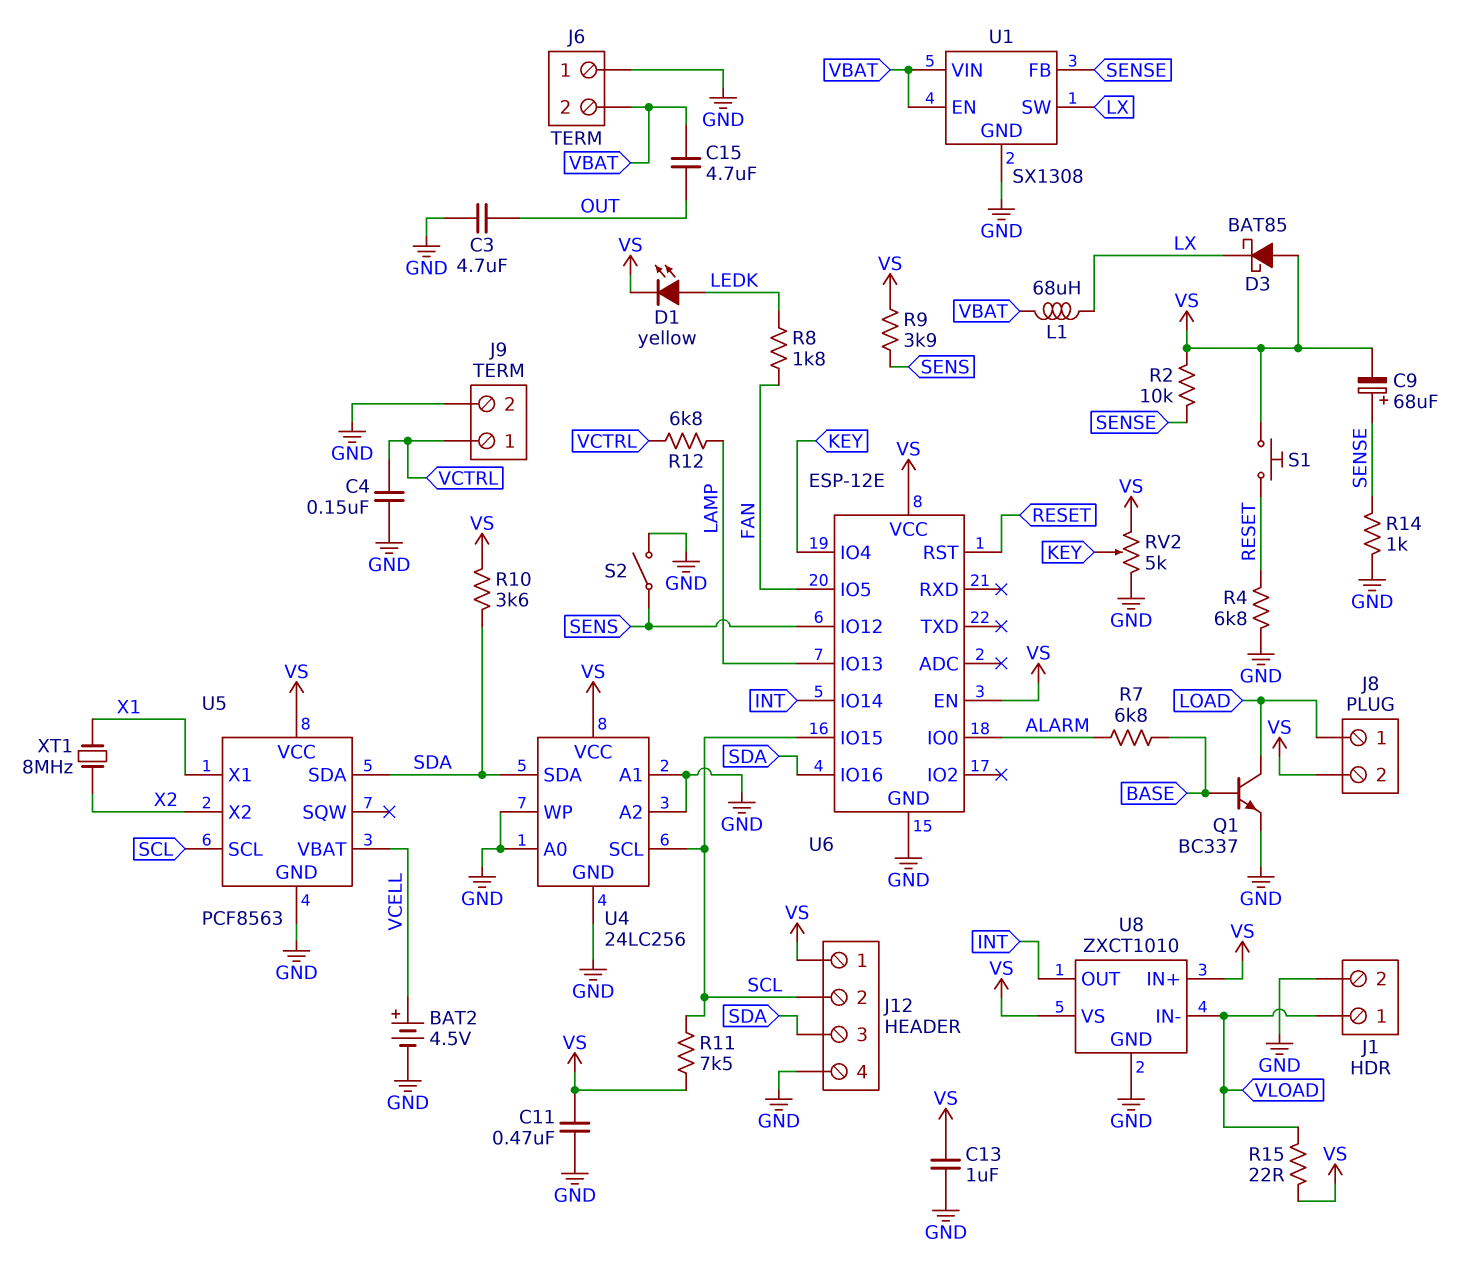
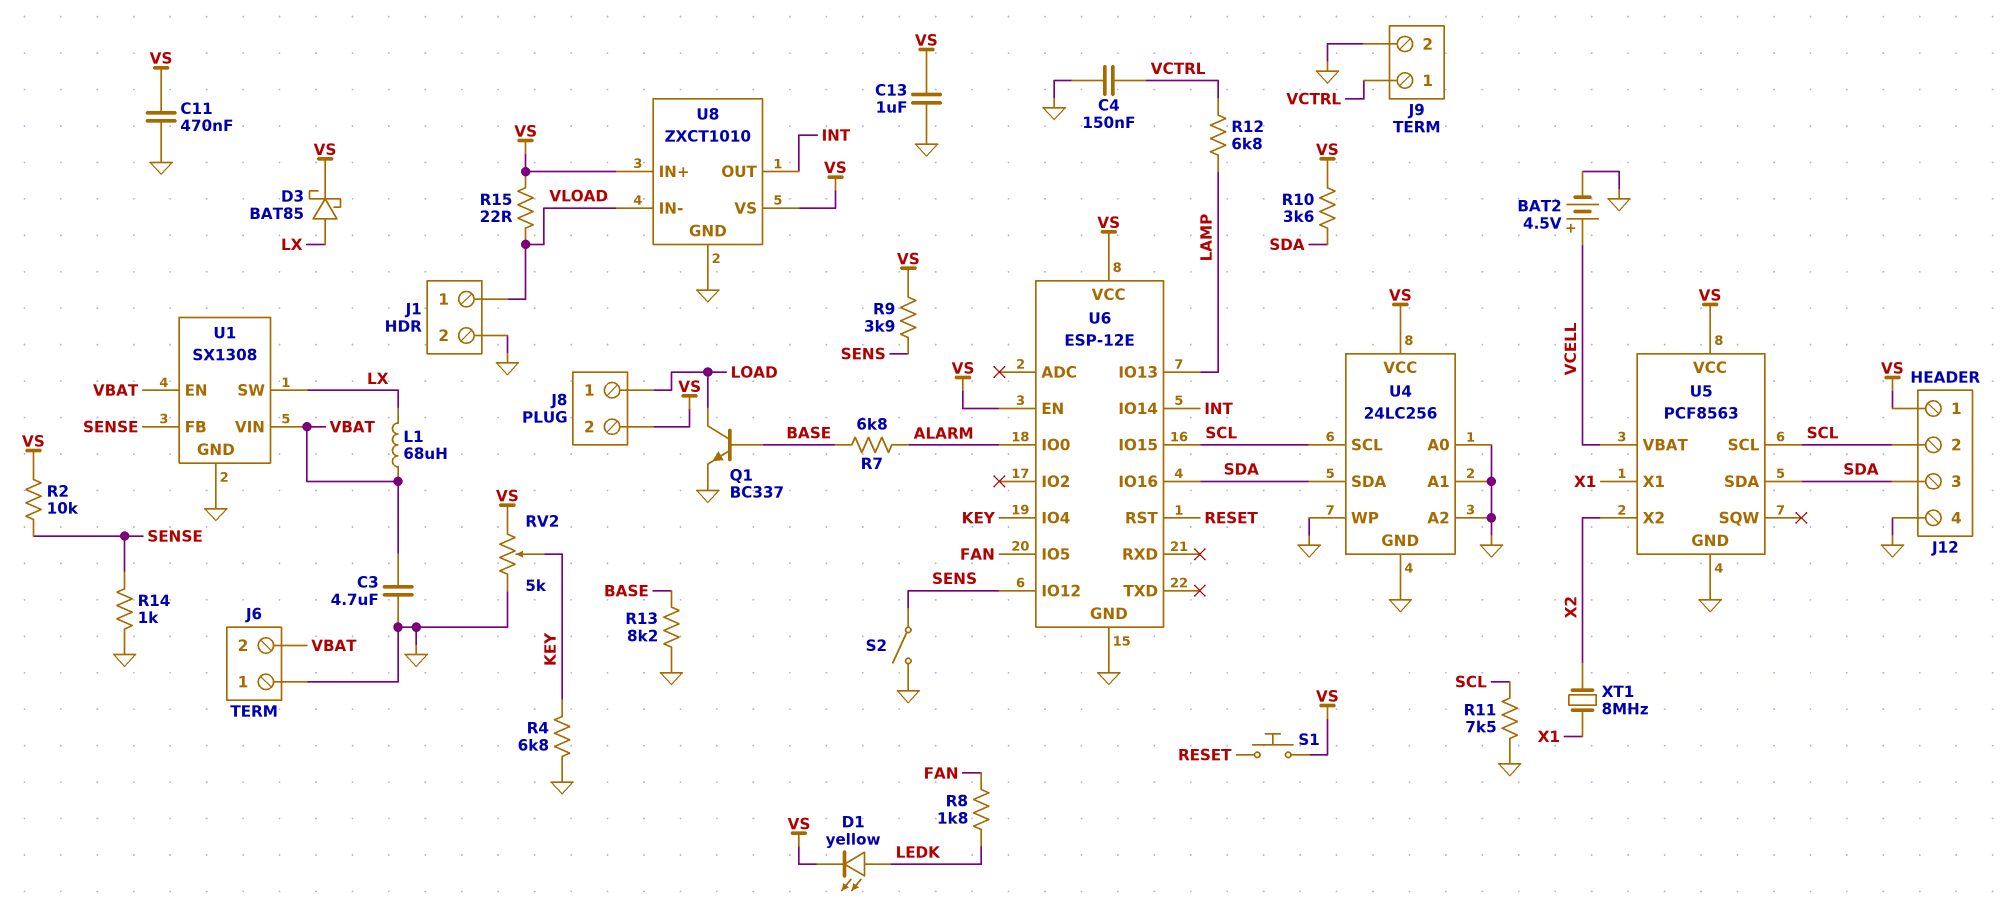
C3: 4.7uF (GND, OUT) -> 4.7uF (GND, VBAT)
C9: 68uF (plus SENSE, minus VS) -> none
C15: 4.7uF (OUT, VBAT) -> none
D3: schottky BAT85 (A VS, K LX) -> schottky BAT85 (A LX, K VS)
R4: 6.8k (GND, RESET) -> 6.8k (GND, KEY)
R11: 7.5k (SCL, VS) -> 7.5k (GND, SCL)
R13: none -> 8.2k (BASE, GND)

